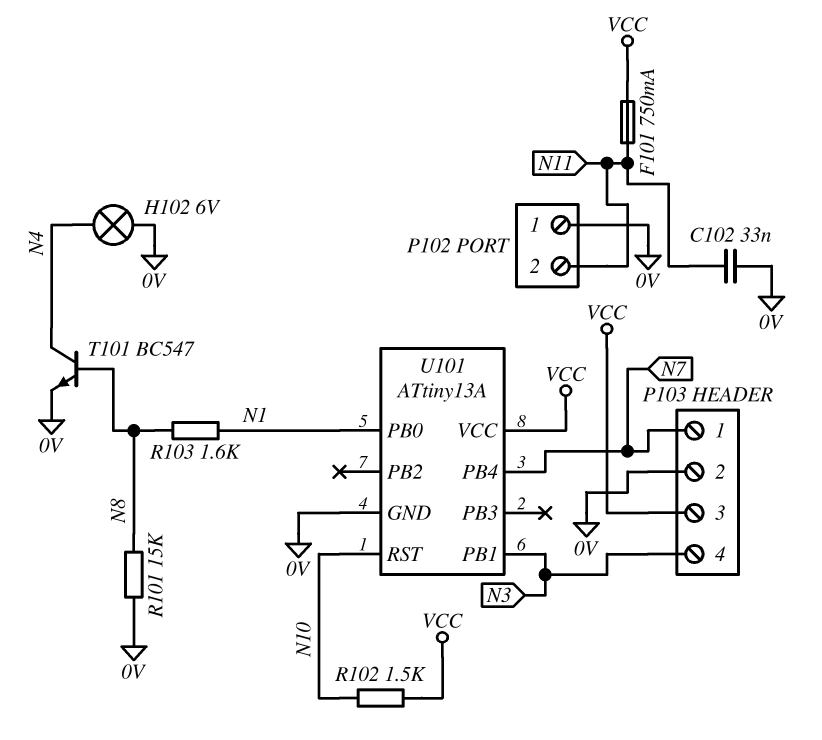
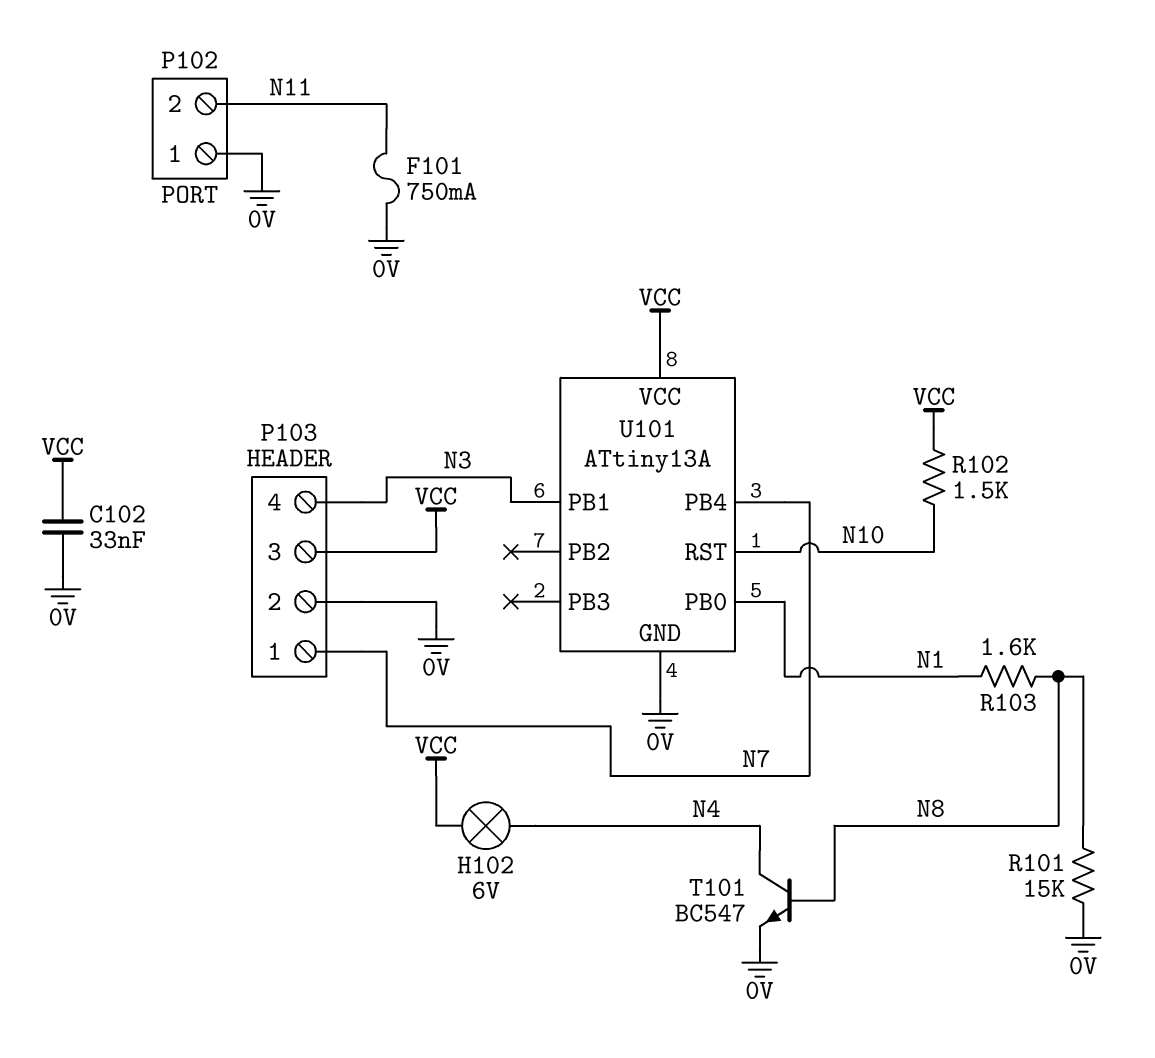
C102: 33nF (0V, N11) -> 33nF (0V, VCC)
F101: 750mA (N11, VCC) -> 750mA (0V, N11)
H102: lamp 6V (0V, N4) -> lamp 6V (N4, VCC)

